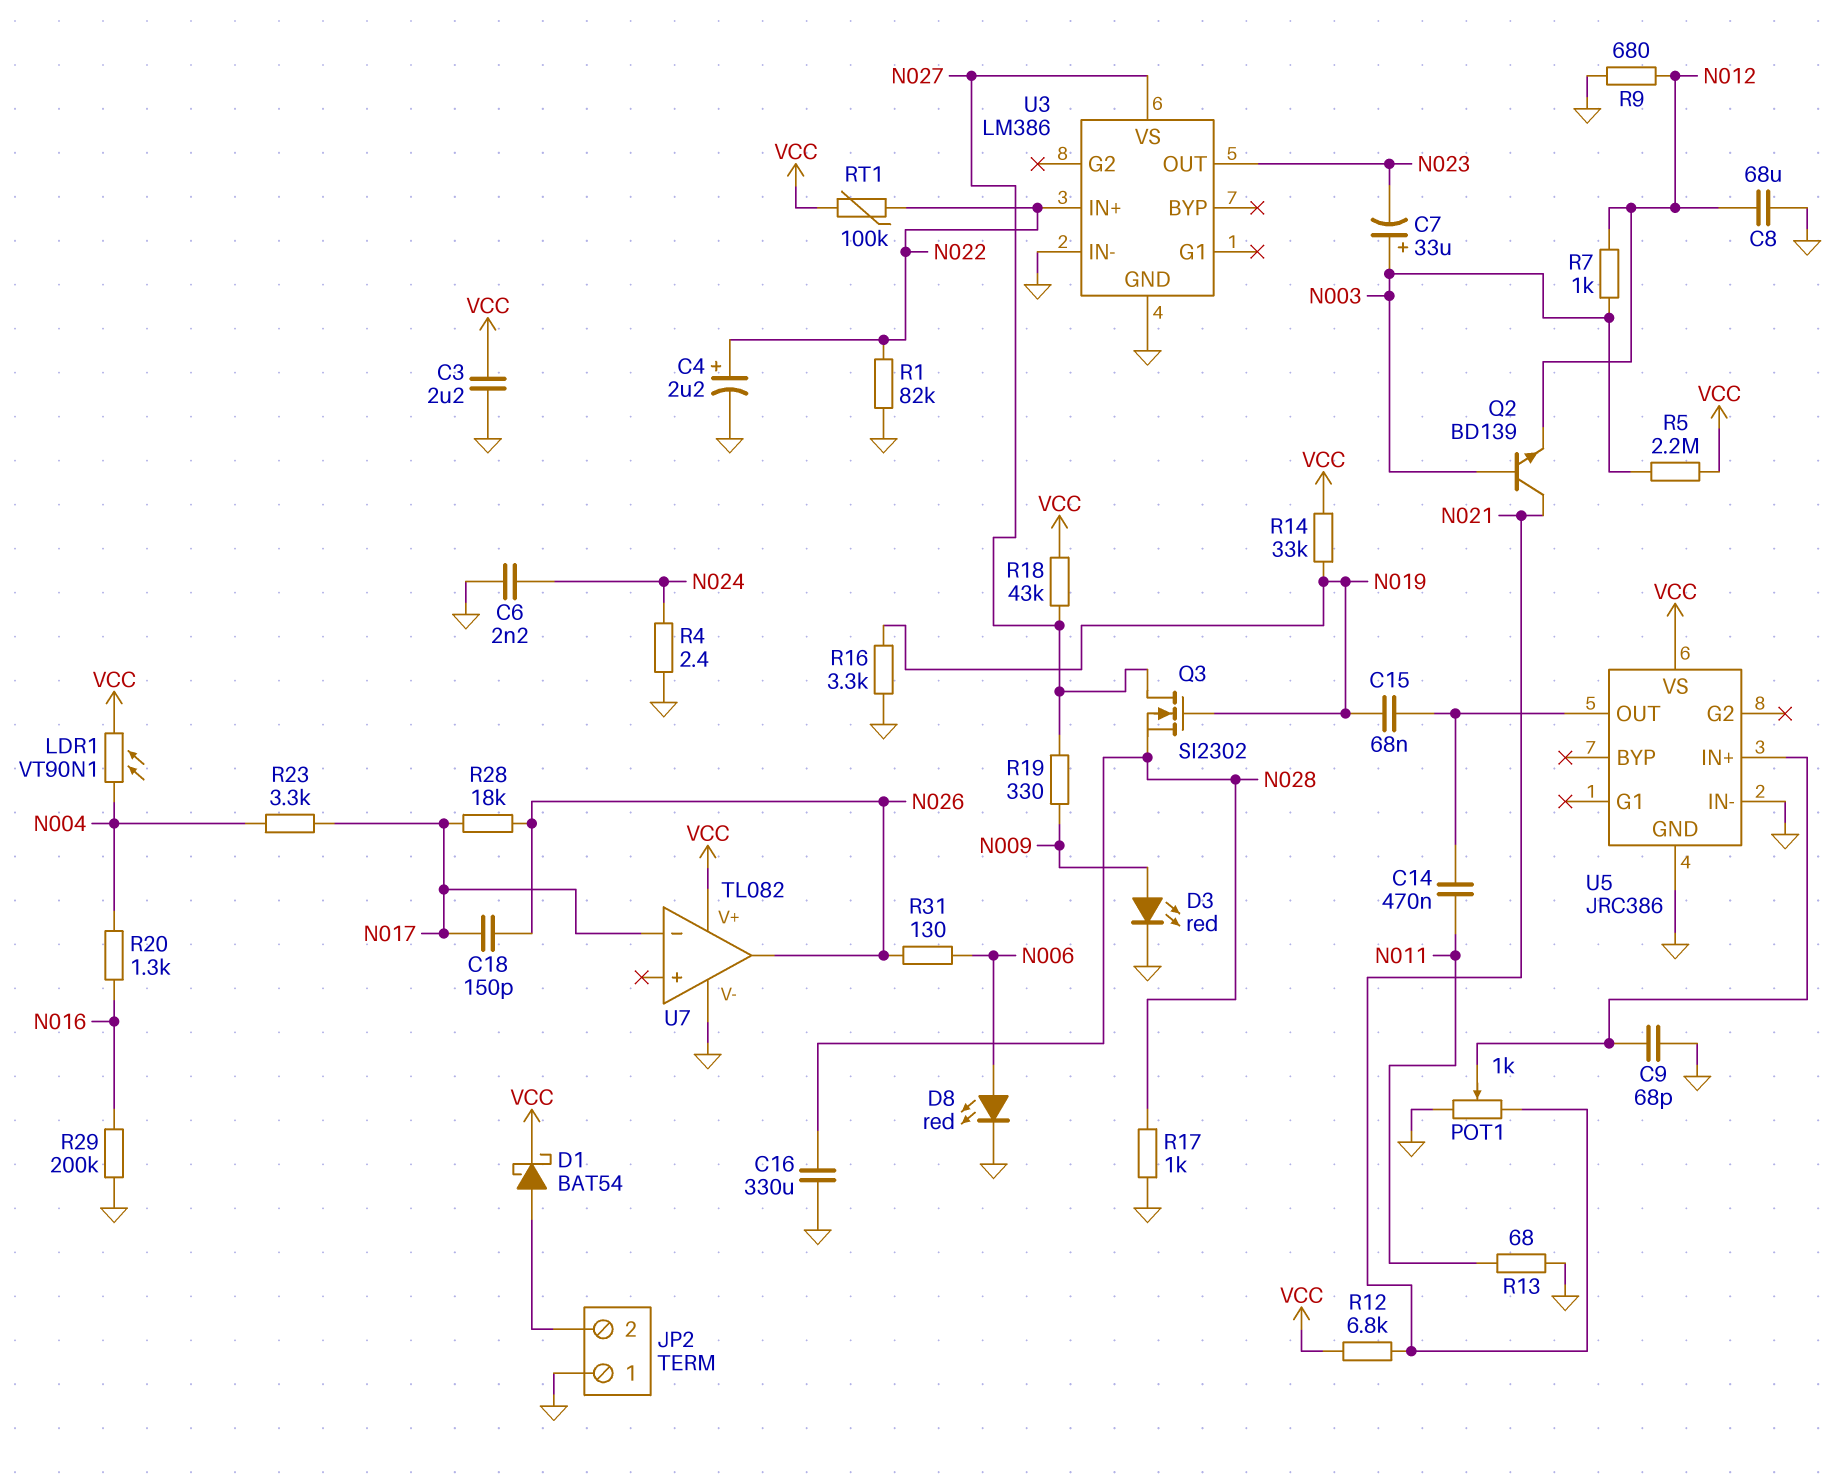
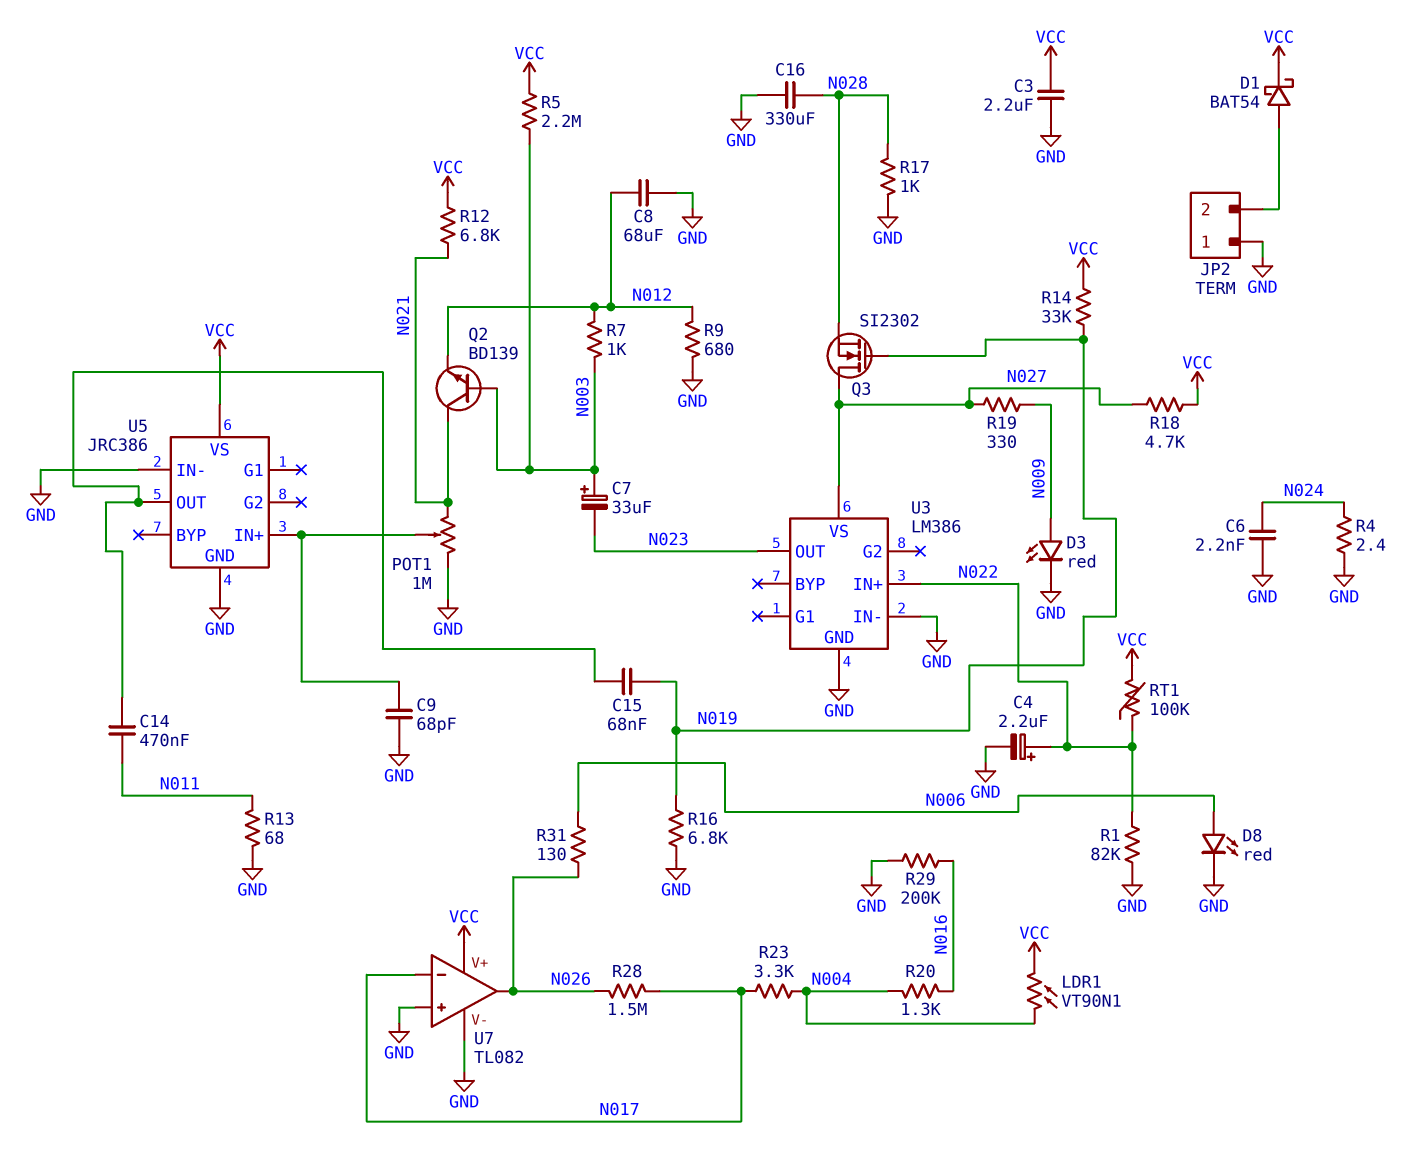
C18: 150pF (N017, N026) -> none
POT1: 1k (GND, N021, wiper U5/IN+) -> 1M (GND, N021, wiper U5/IN+)
R16: 3.3k (GND, N019) -> 6.8k (GND, N019)
R18: 43k (N027, VCC) -> 4.7k (N027, VCC)
R28: 18k (N017, N026) -> 1.5M (N017, N026)
U7 pin in+: none -> GND

